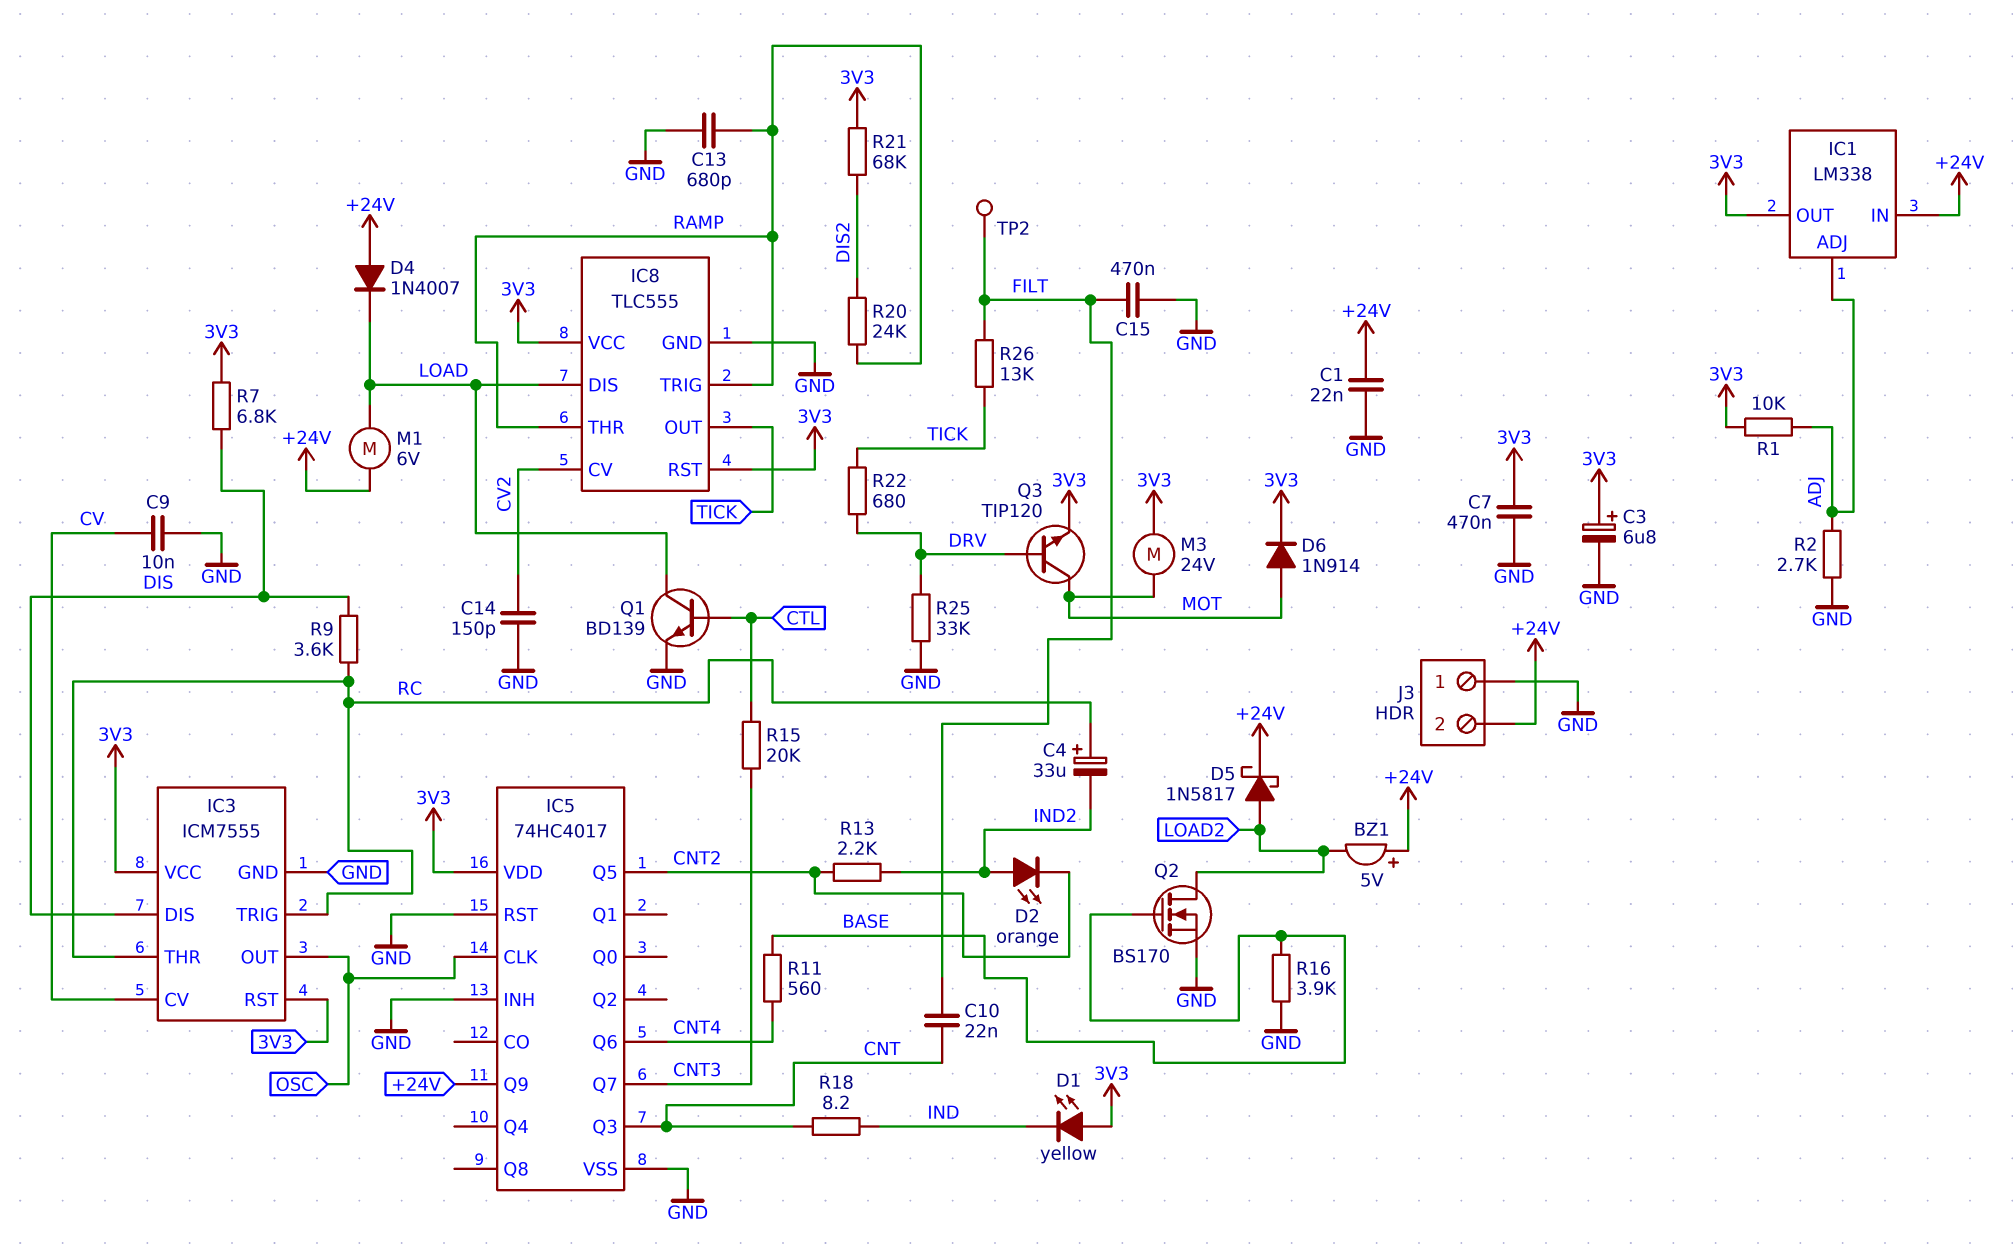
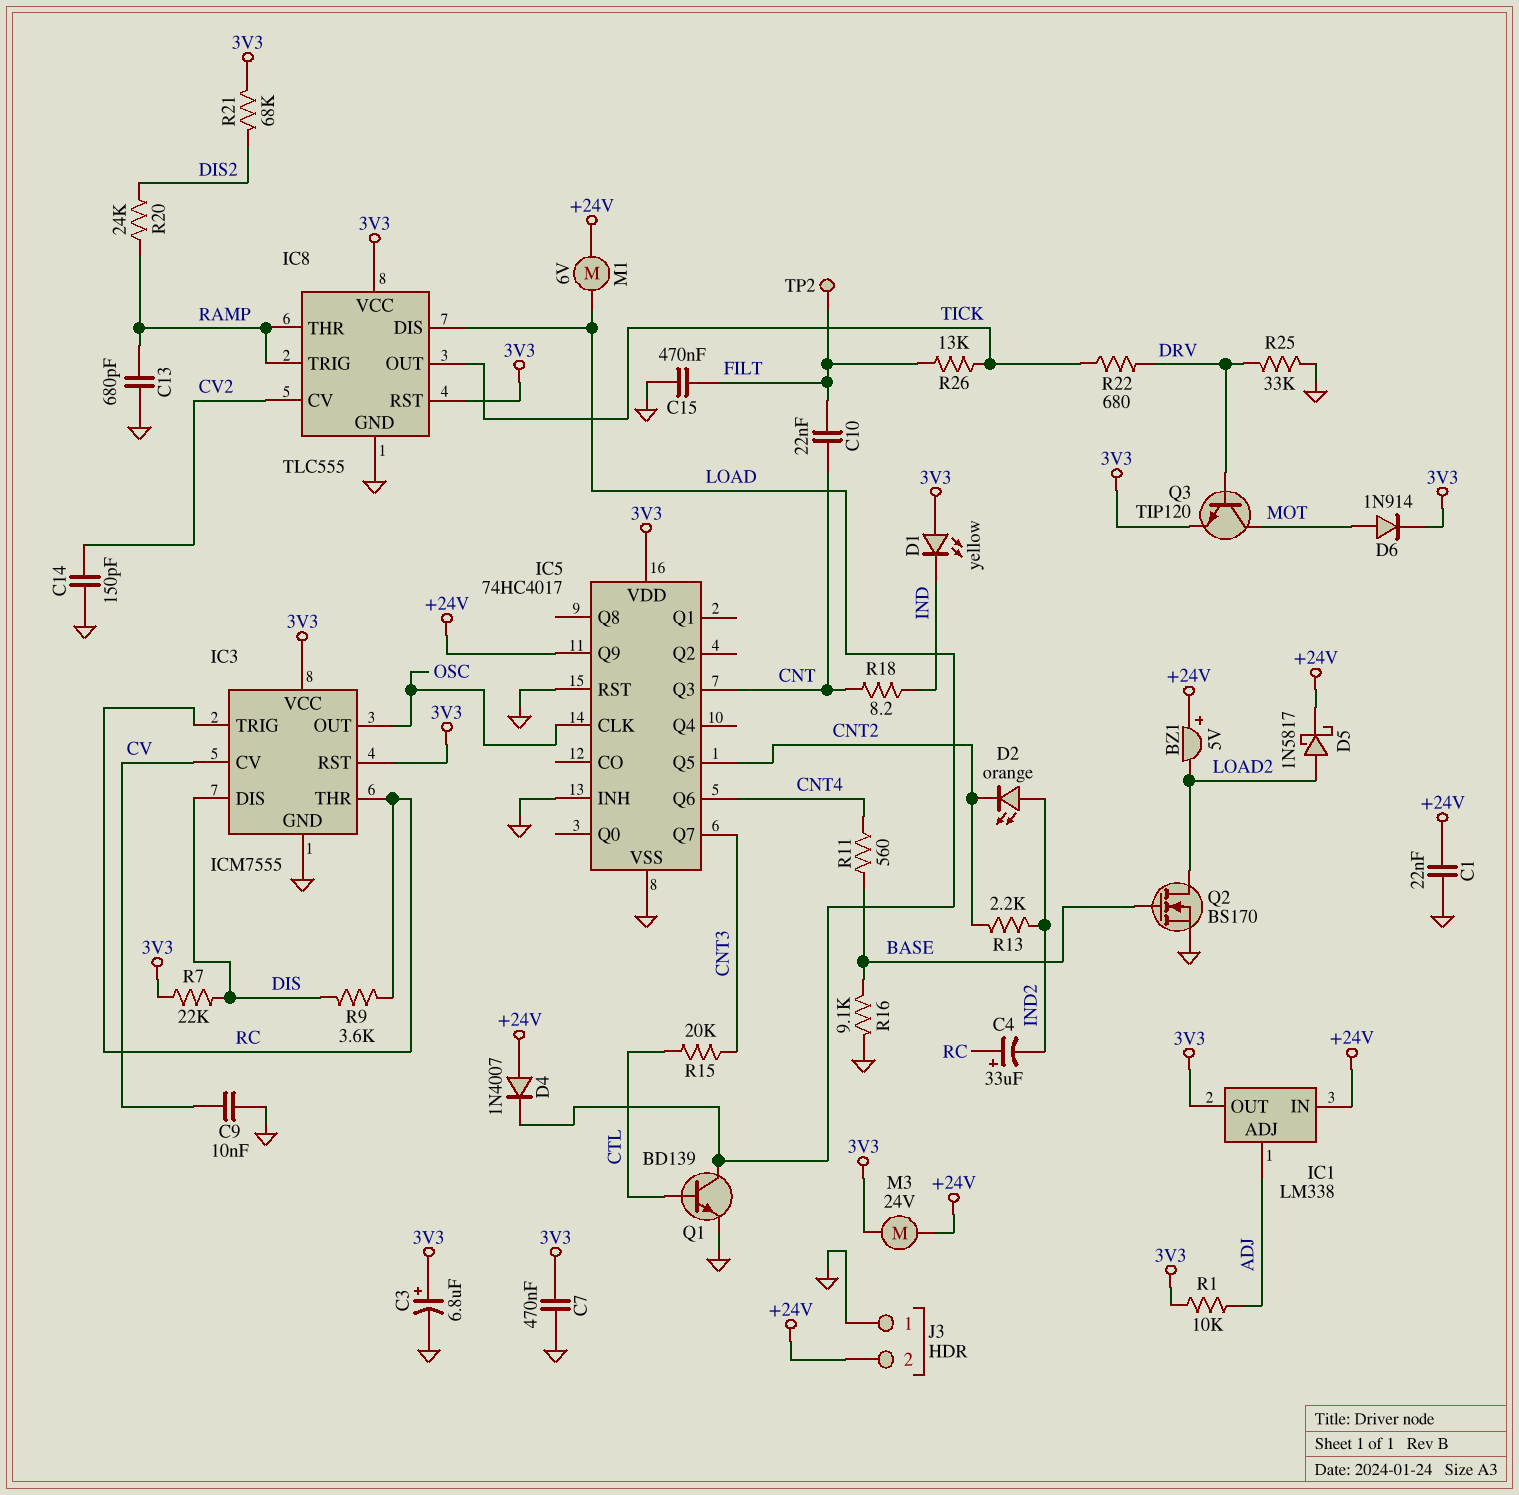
M3: motor 24V (3V3, MOT) -> motor 24V (+24V, 3V3)
R2: 2.7k (ADJ, GND) -> none
R7: 6.8k (3V3, DIS) -> 22k (3V3, DIS)
R16: 3.9k (BASE, GND) -> 9.1k (BASE, GND)

